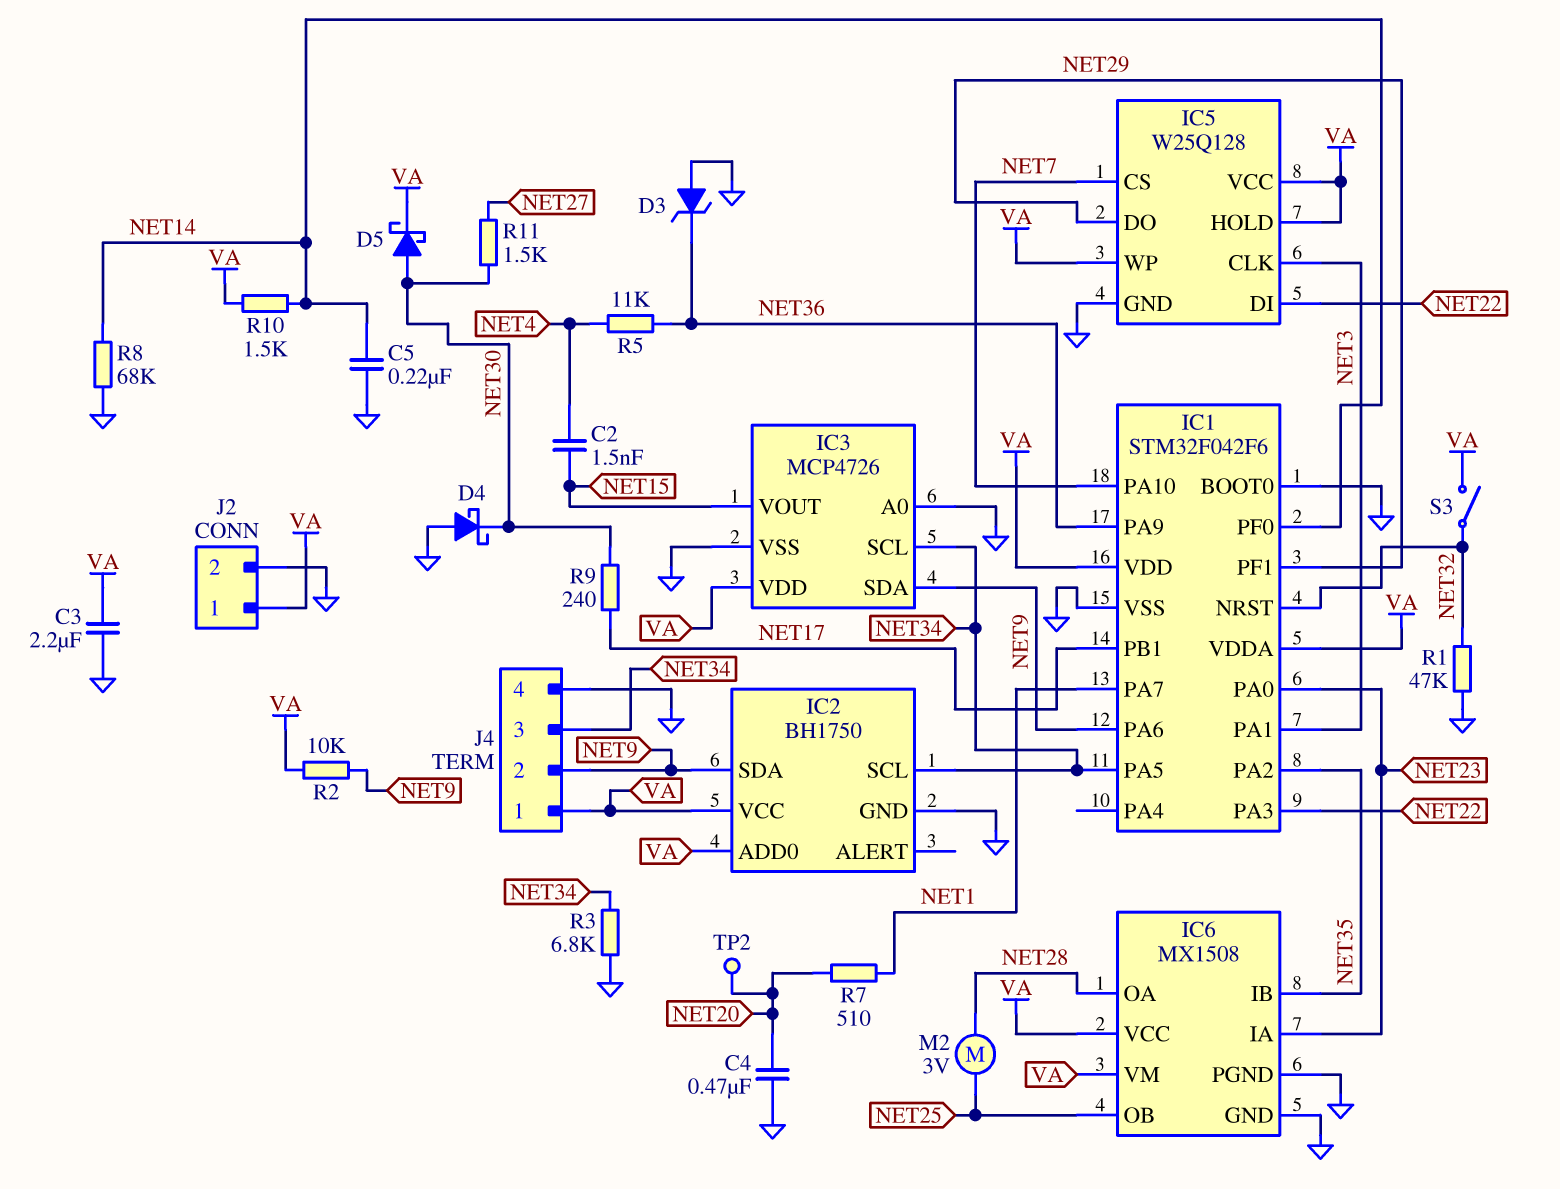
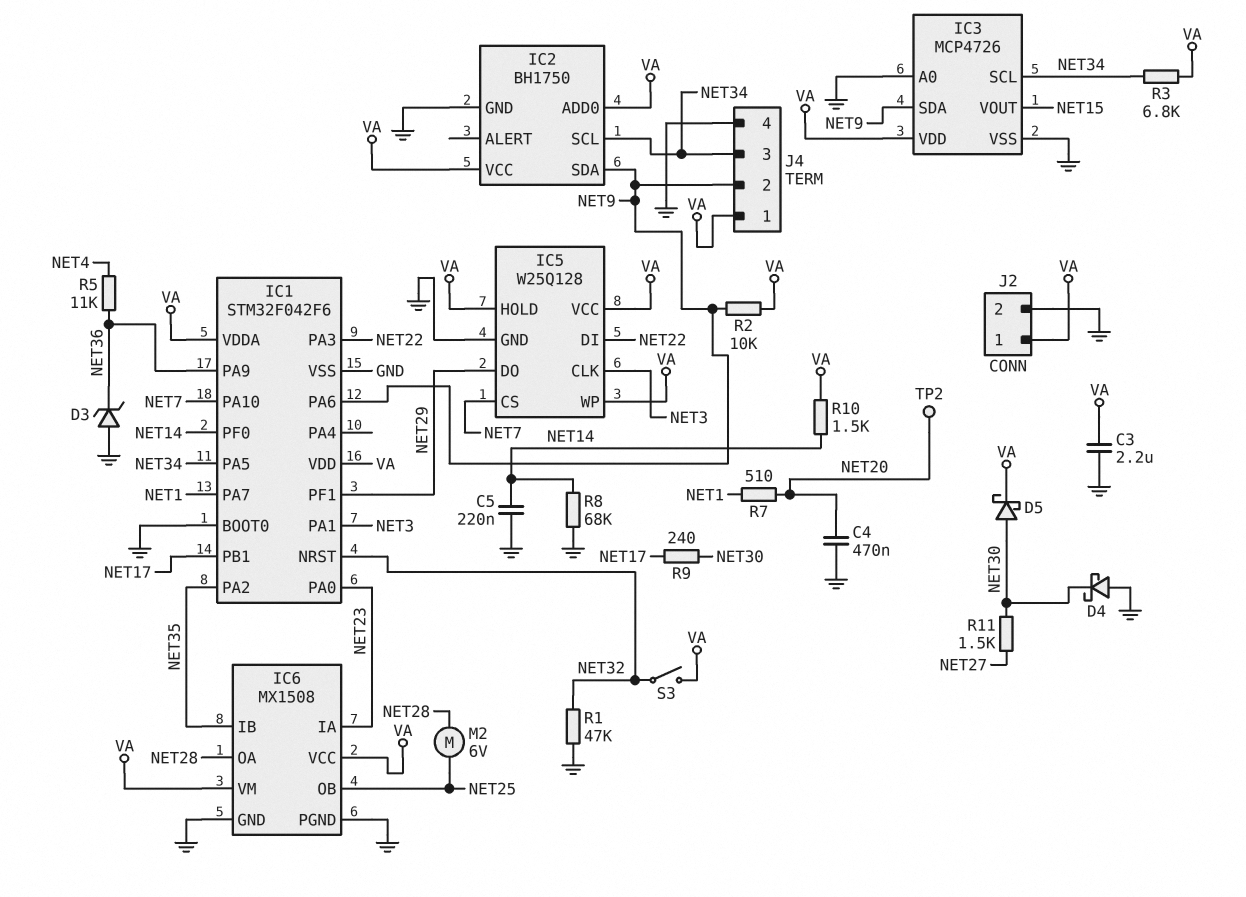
C2: 1.5nF (NET4, NET15) -> none
M2: motor 3V (NET25, NET28) -> motor 6V (NET25, NET28)
R3: 6.8k (GND, NET34) -> 6.8k (NET34, VA)

